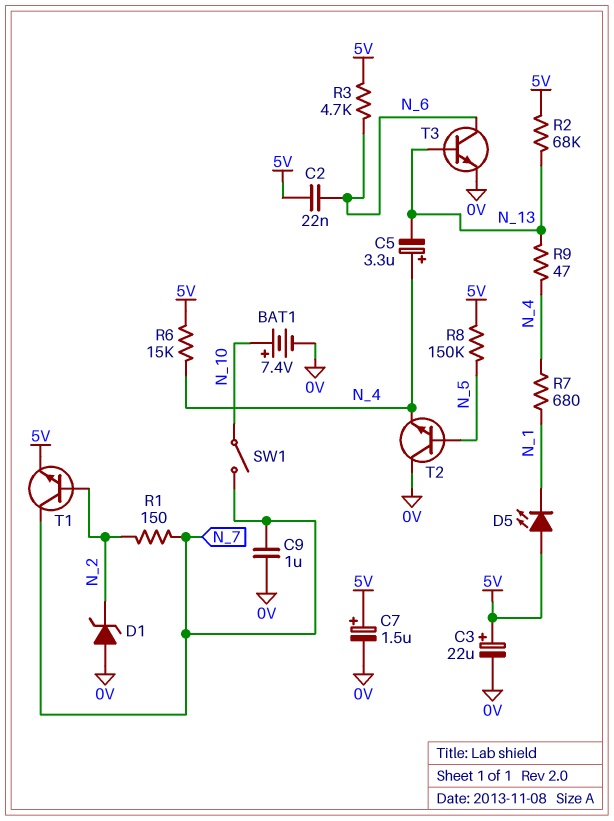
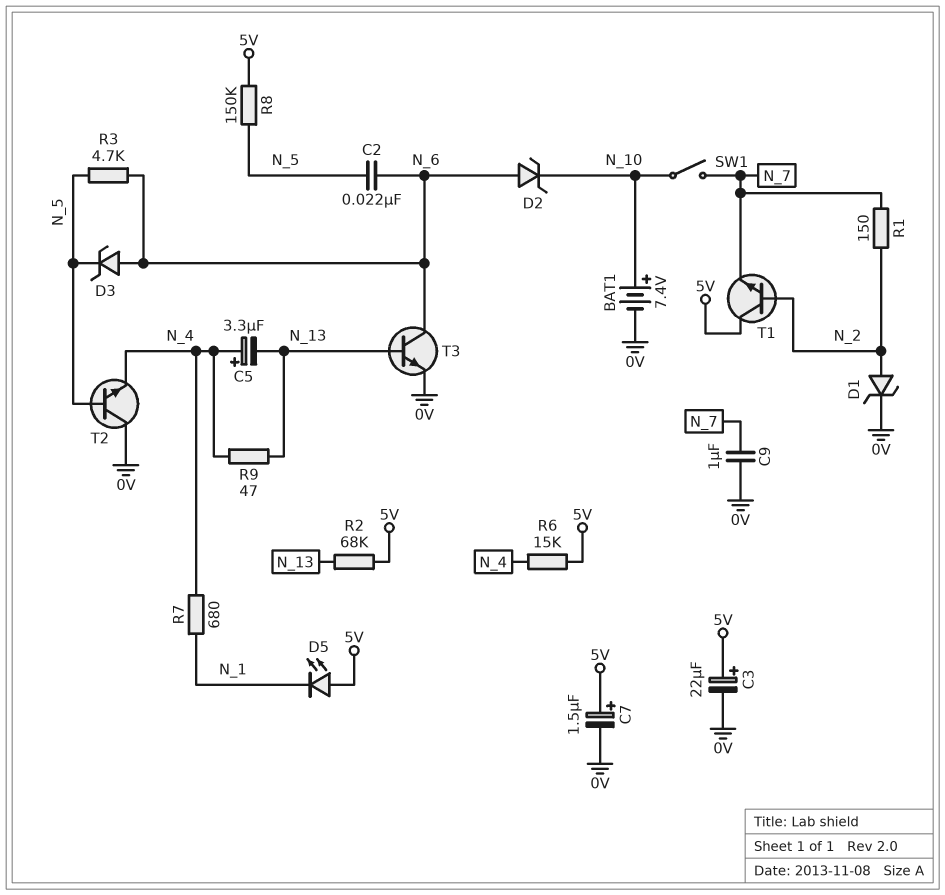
C2: 22nF (5V, N_6) -> 22nF (N_5, N_6)
D1: zener (A 0V, K N_2) -> zener (A N_2, K 0V)
D2: none -> zener (A N_6, K N_10)
D3: none -> zener (A N_6, K N_5)
R3: 4.7k (5V, N_6) -> 4.7k (N_5, N_6)
T1: NPN (B N_2, C N_7, E 5V) -> NPN (B N_2, C 5V, E N_7)

